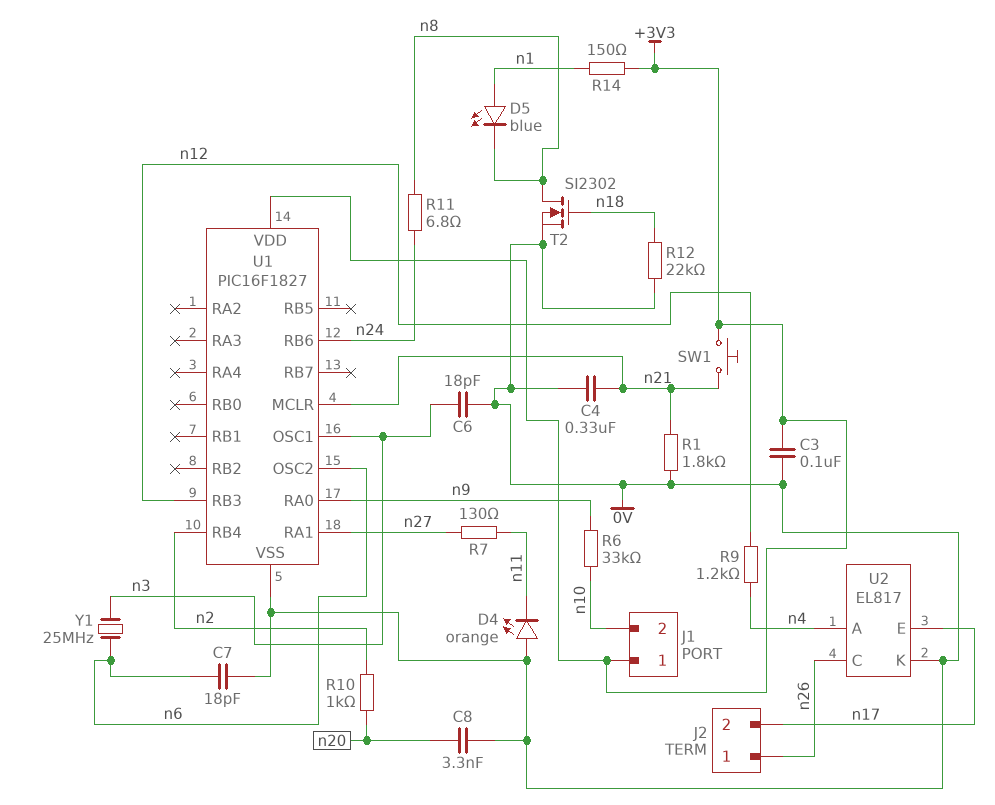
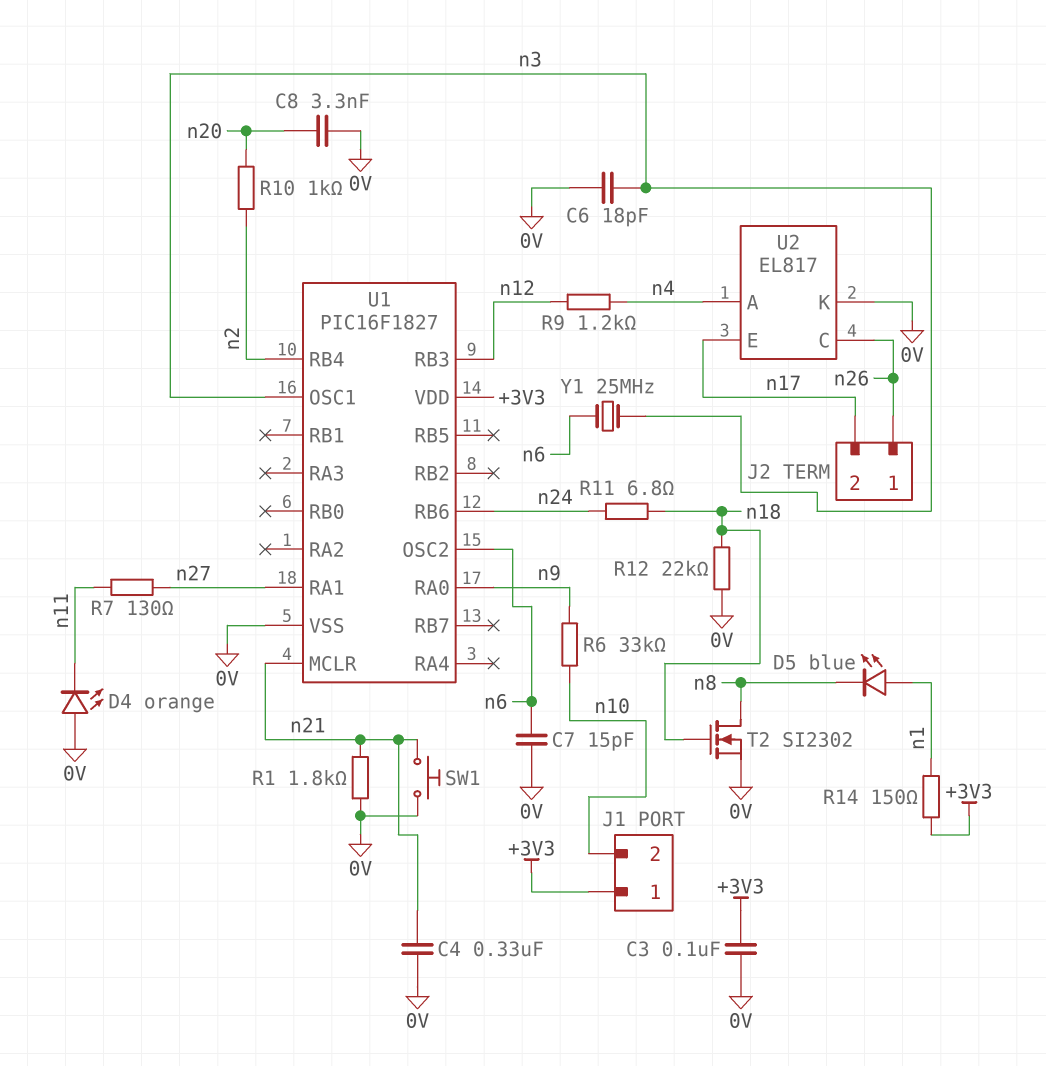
C7: 18pF (0V, n6) -> 15pF (0V, n6)
R11: 6.8 (n8, n24) -> 6.8 (n18, n24)
SW1: button (+3V3, n21) -> button (0V, n21)

